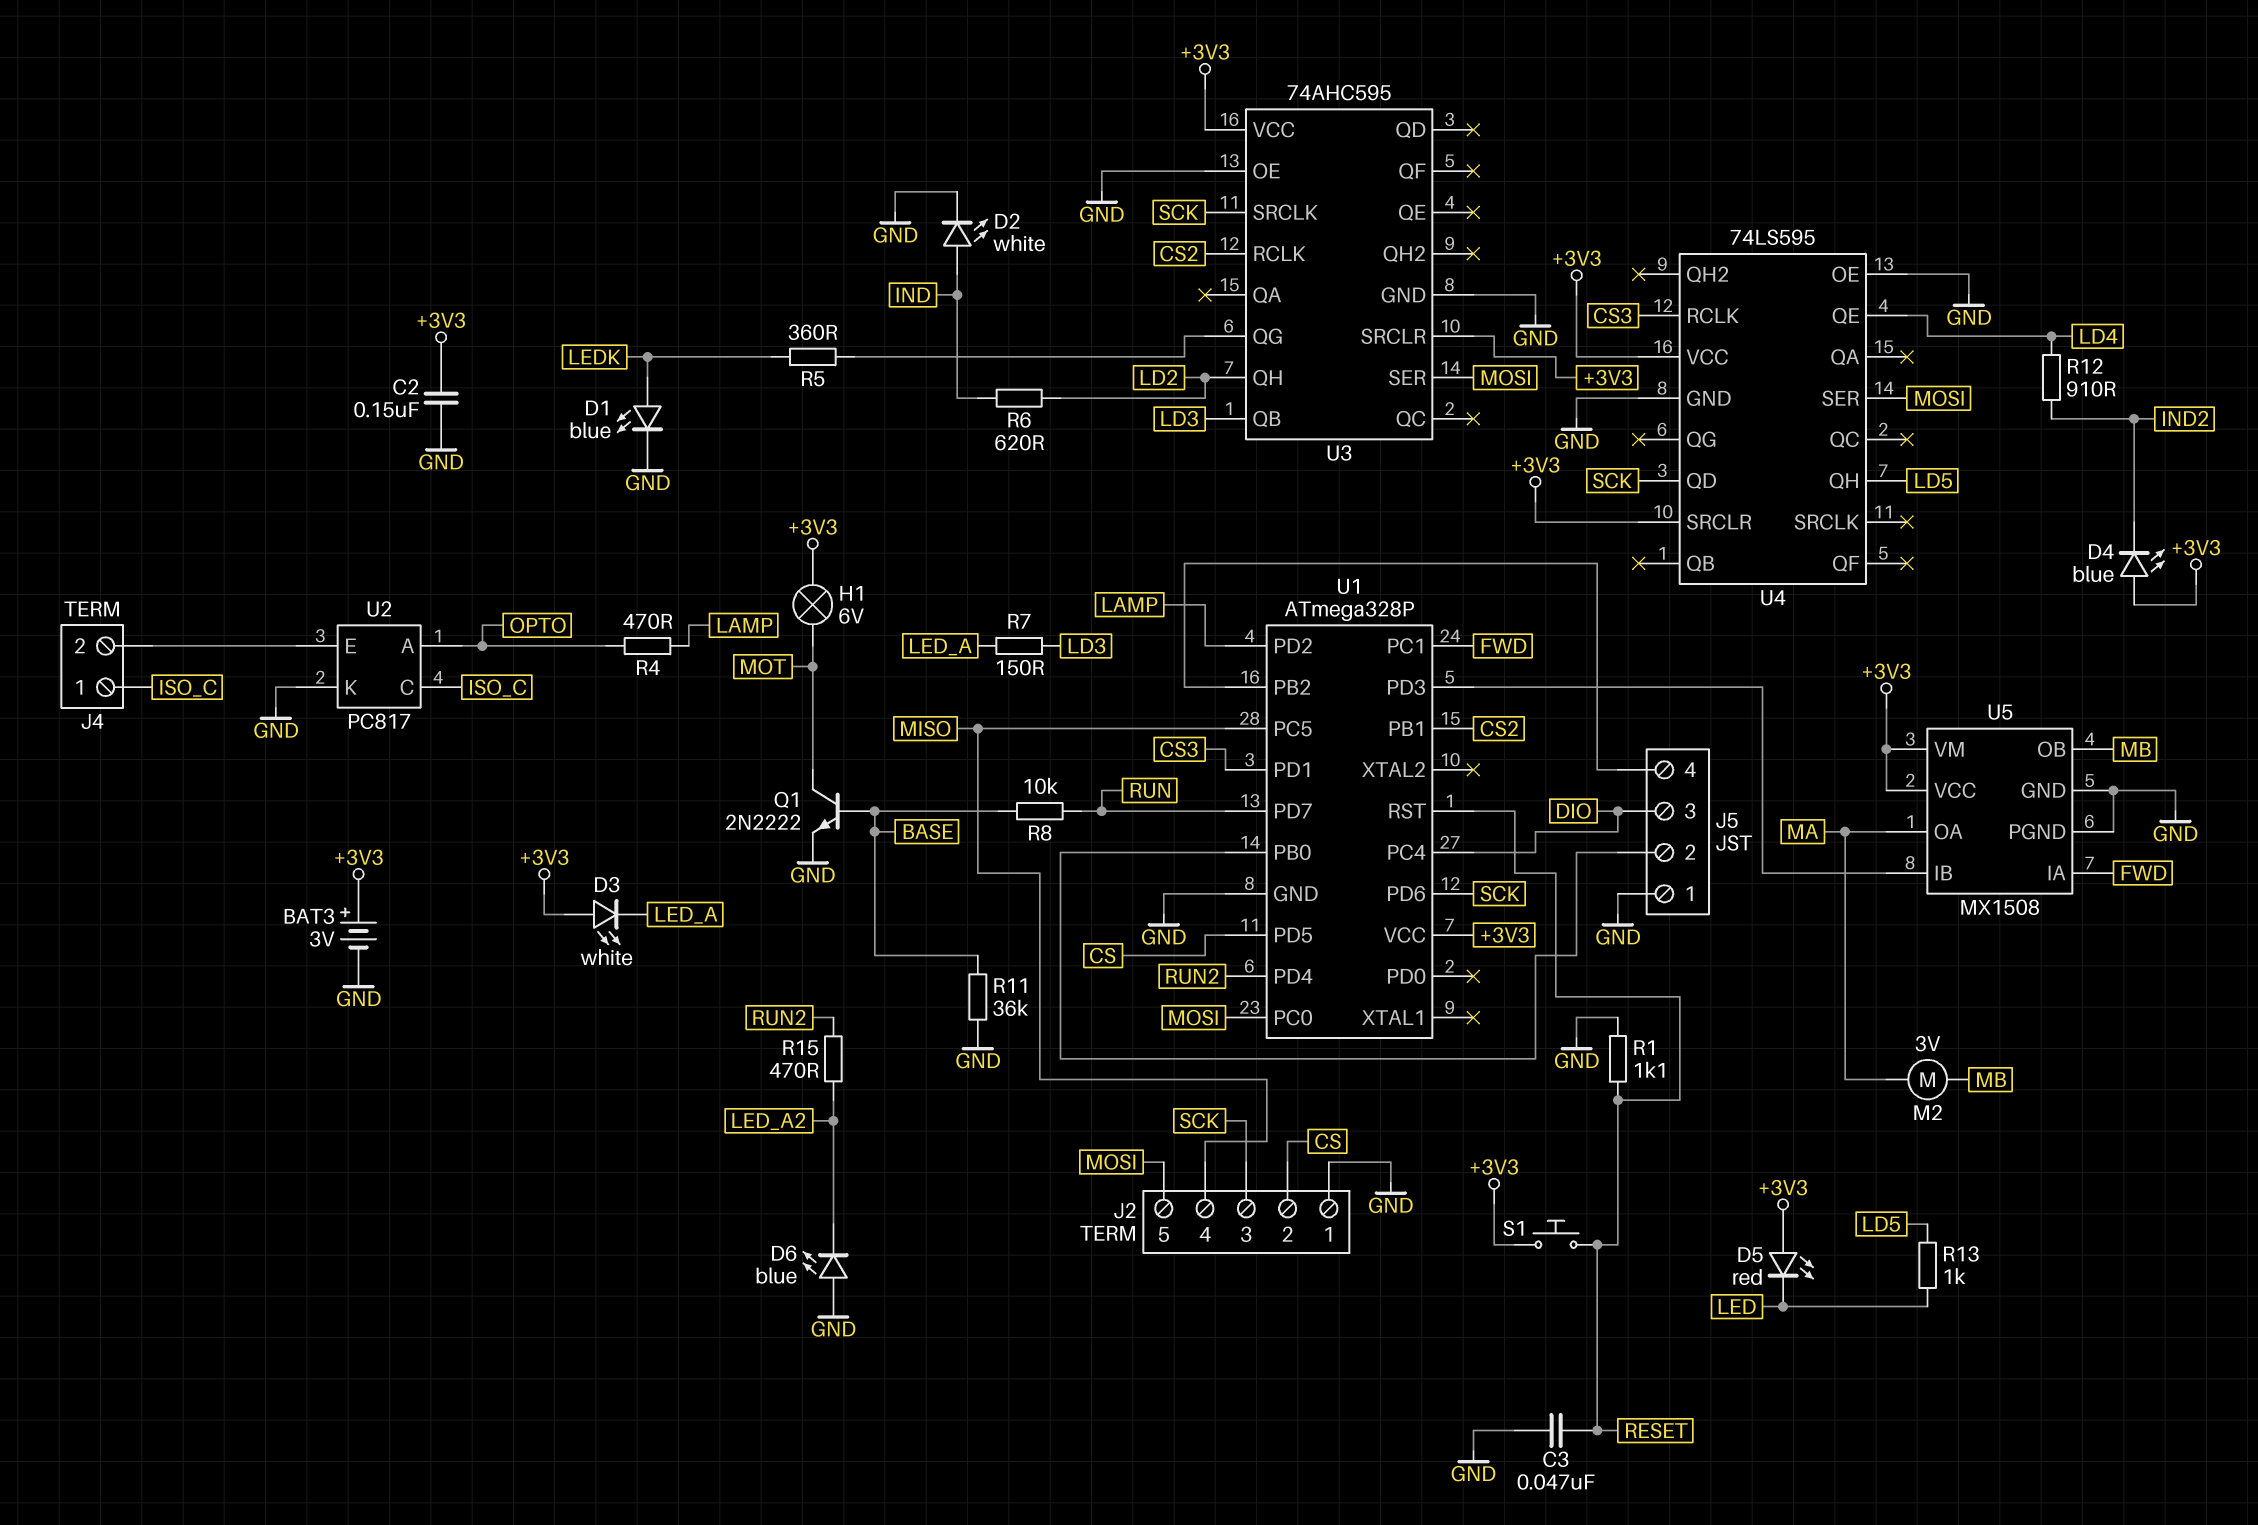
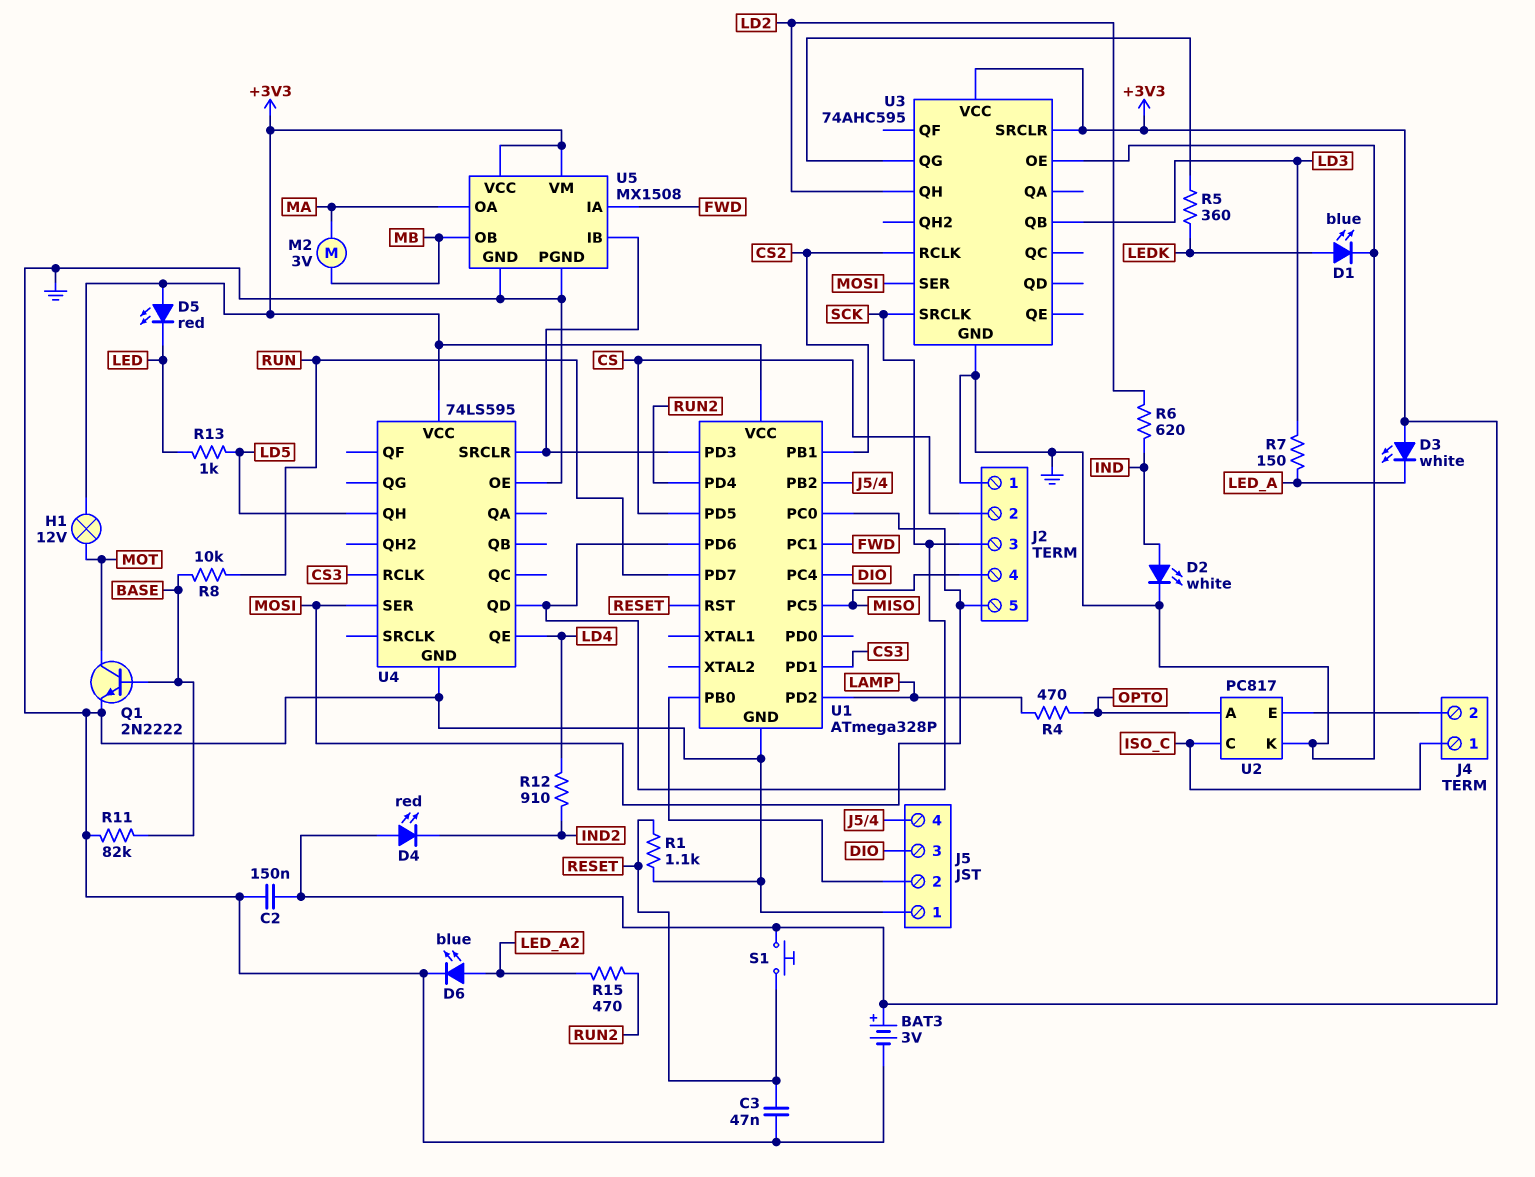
D4: LED blue (A +3V3, K IND2) -> LED red (A +3V3, K IND2)
D6: LED blue (A GND, K LED_A2) -> LED blue (A LED_A2, K GND)
H1: lamp 6V (+3V3, MOT) -> lamp 12V (+3V3, MOT)
R11: 36k (BASE, GND) -> 82k (BASE, GND)
U4 pin SRCLR: +3V3 -> U1/PD3

